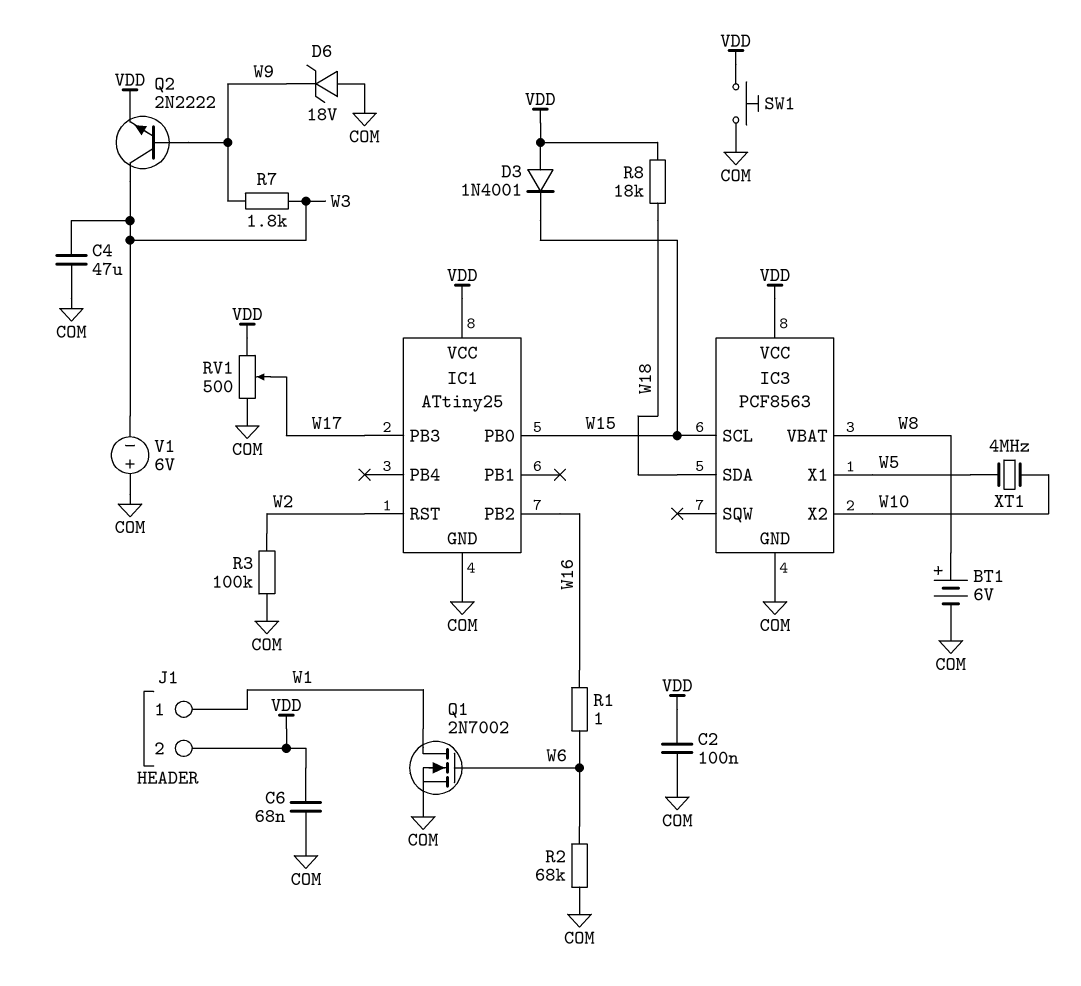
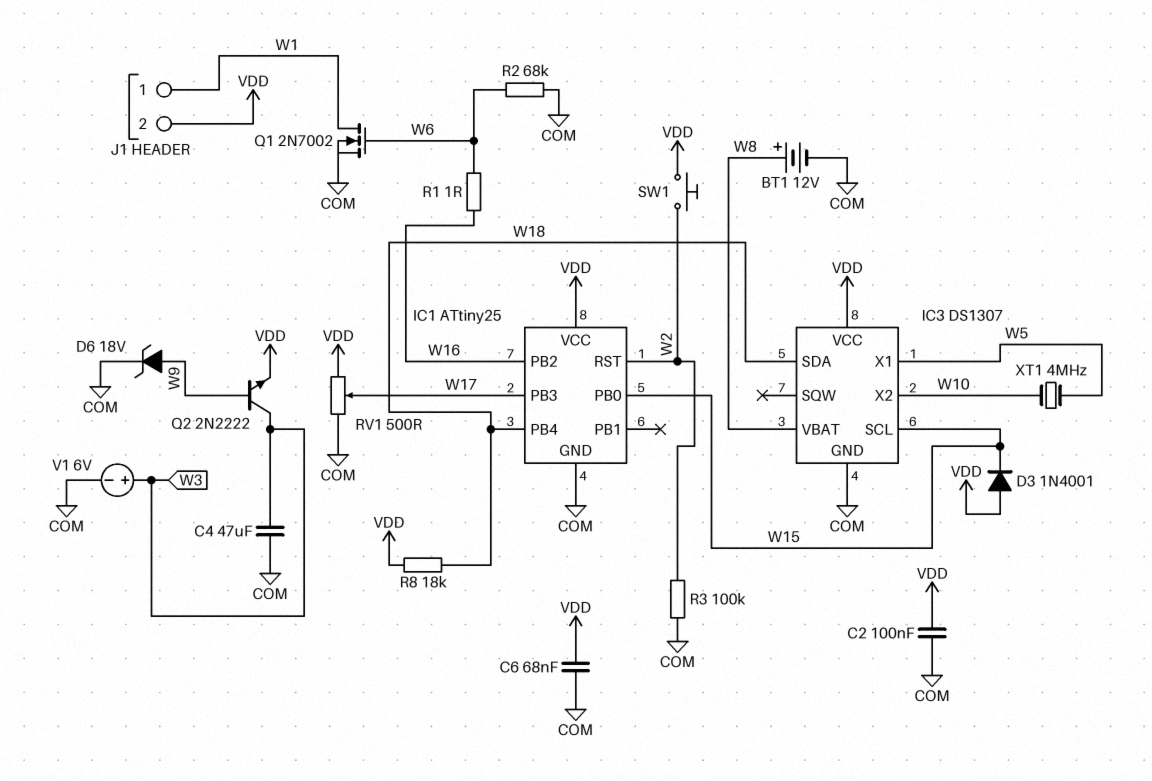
BT1: 6V (plus W8, minus COM) -> 12V (plus W8, minus COM)
D6: zener 18V (A COM, K W9) -> zener 18V (A W9, K COM)
IC1 pin PB4: none -> W18
IC3: PCF8563 -> DS1307
R7: 1.8k (W3, W9) -> none
SW1: button (COM, VDD) -> button (VDD, W2)
V1: 6V (plus COM, minus W3) -> 6V (plus W3, minus COM)

